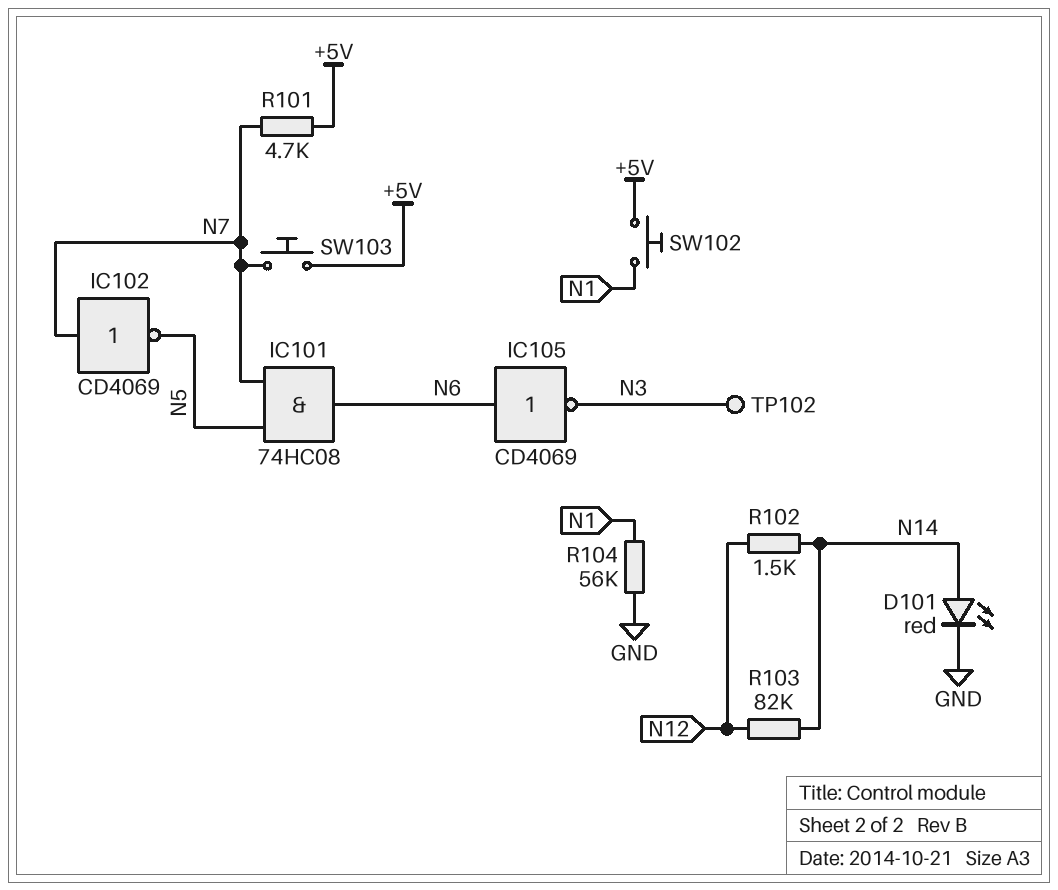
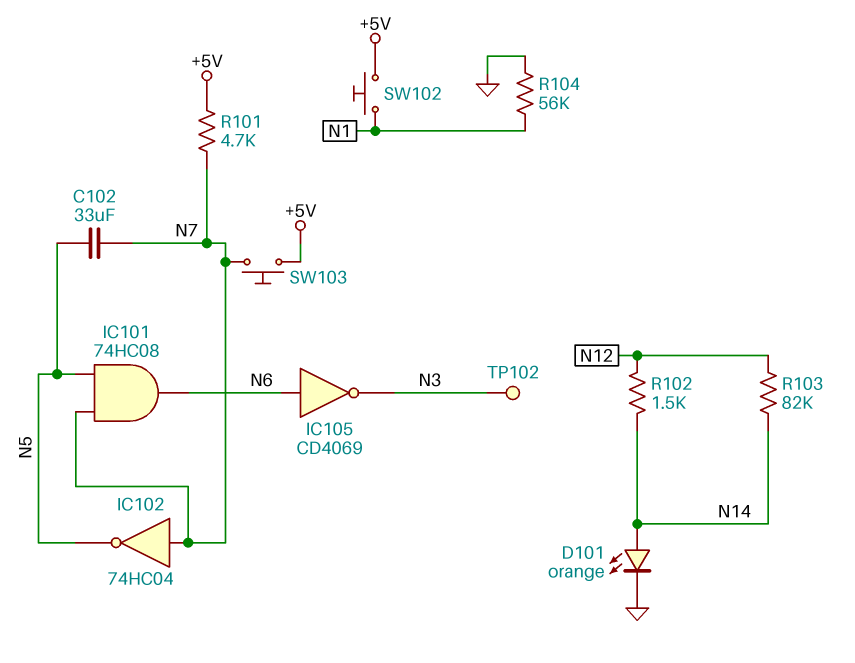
C102: none -> 33uF (N5, N7)
D101: LED red (A N14, K GND) -> LED orange (A N14, K GND)
IC102: NOT CD4069 (in N7, out N5) -> NOT 74HC04 (in N7, out N5)

